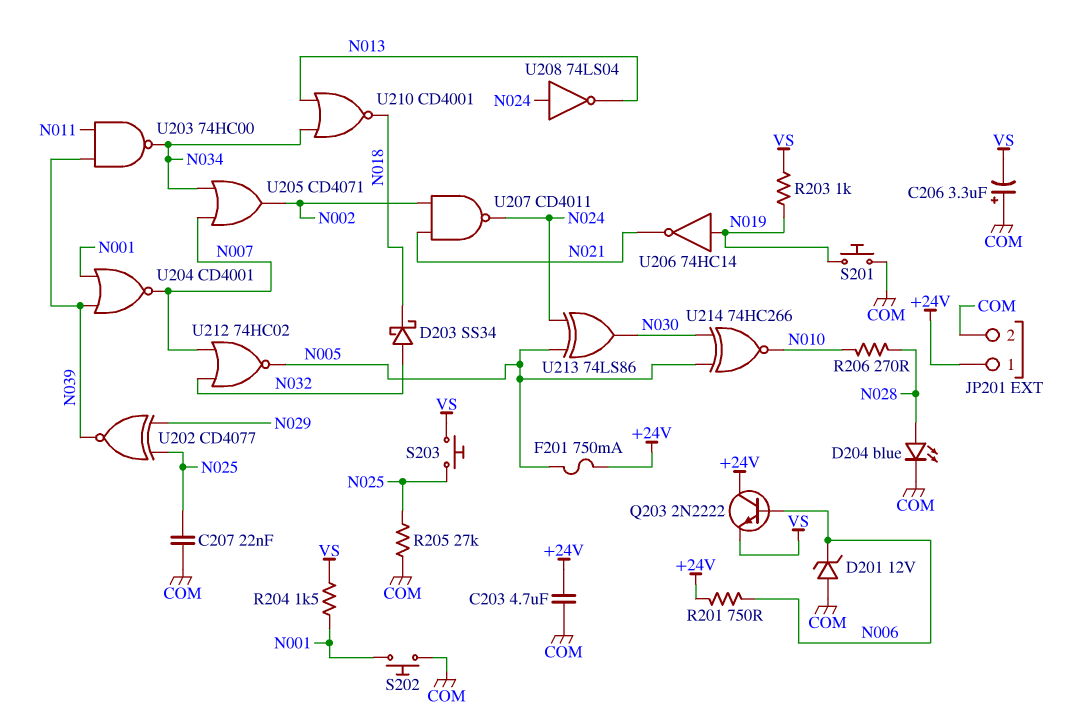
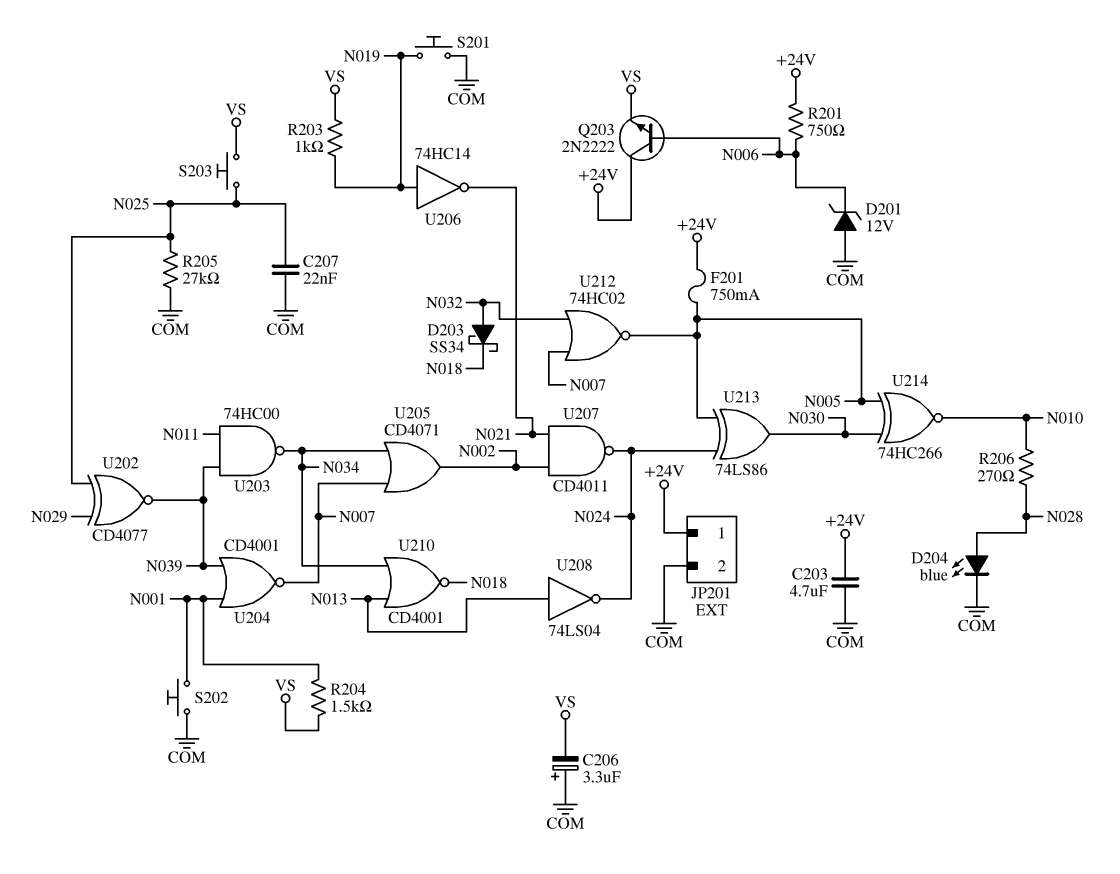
U208: NOT 74LS04 (in N024, out N013) -> NOT 74LS04 (in N013, out N024)

